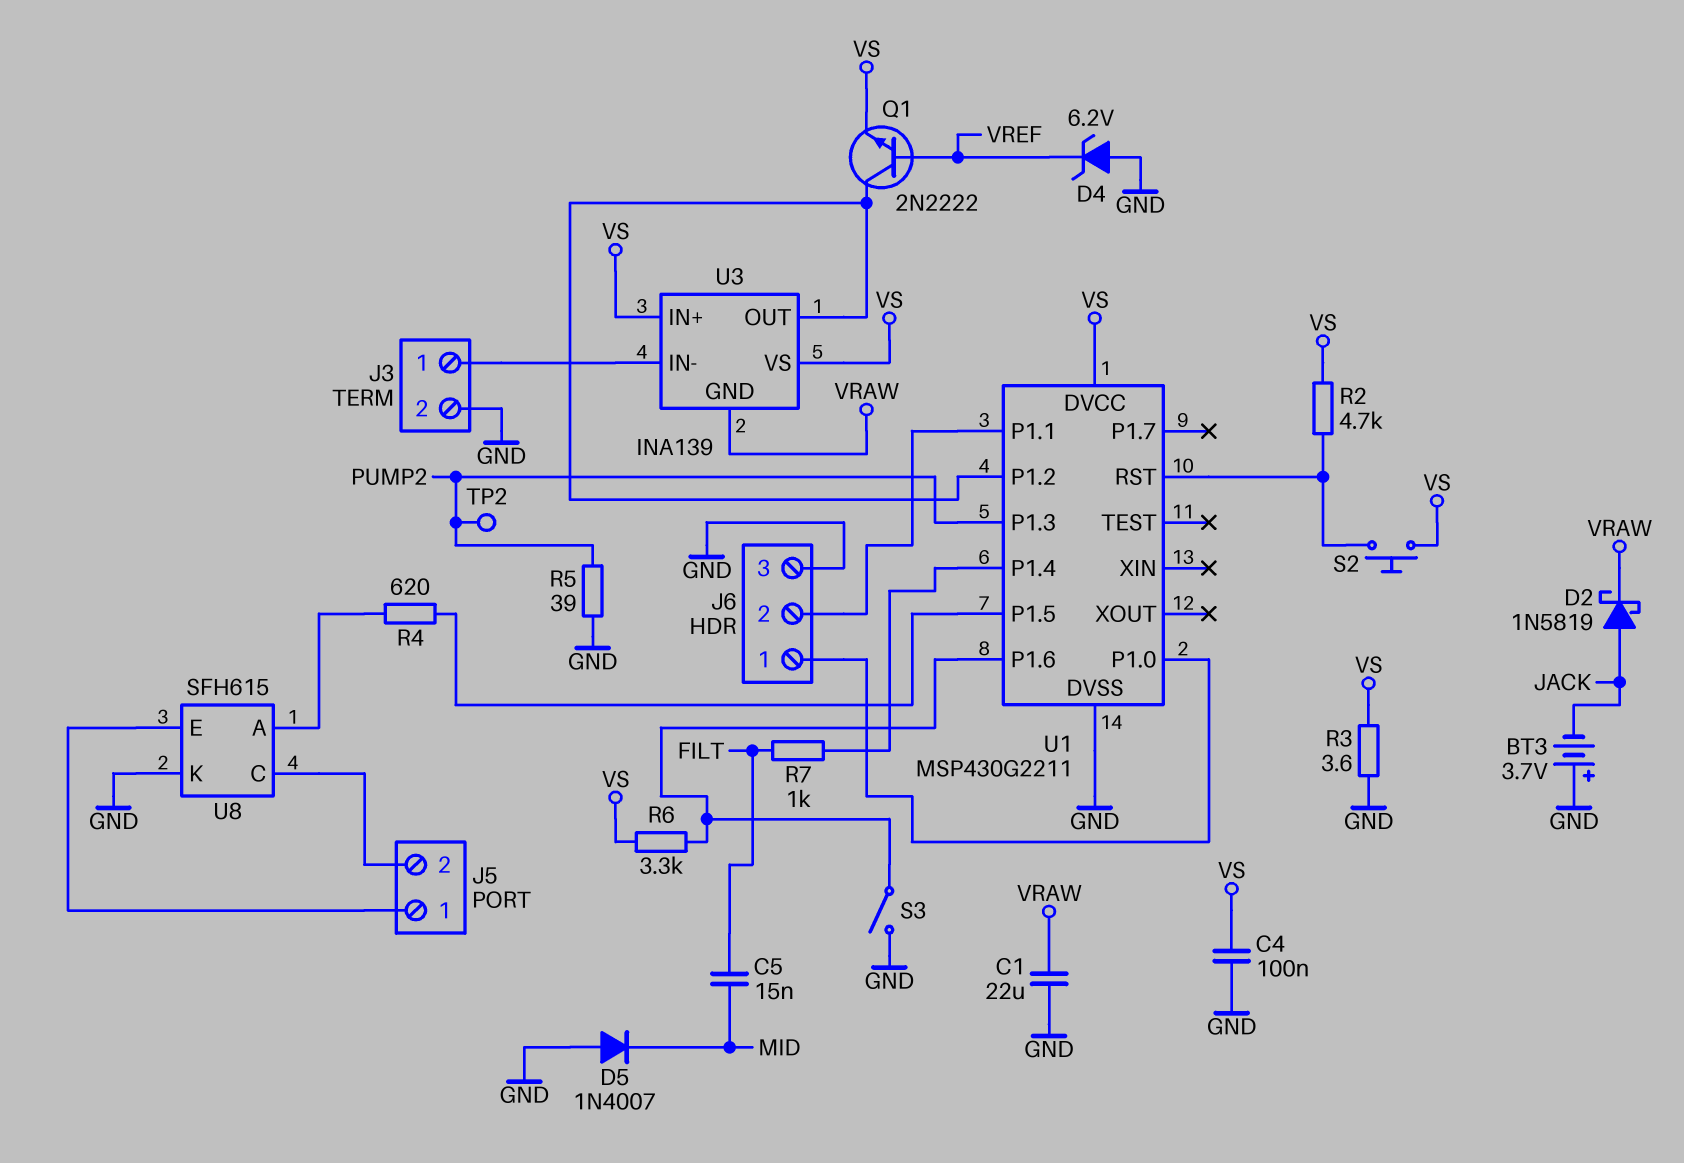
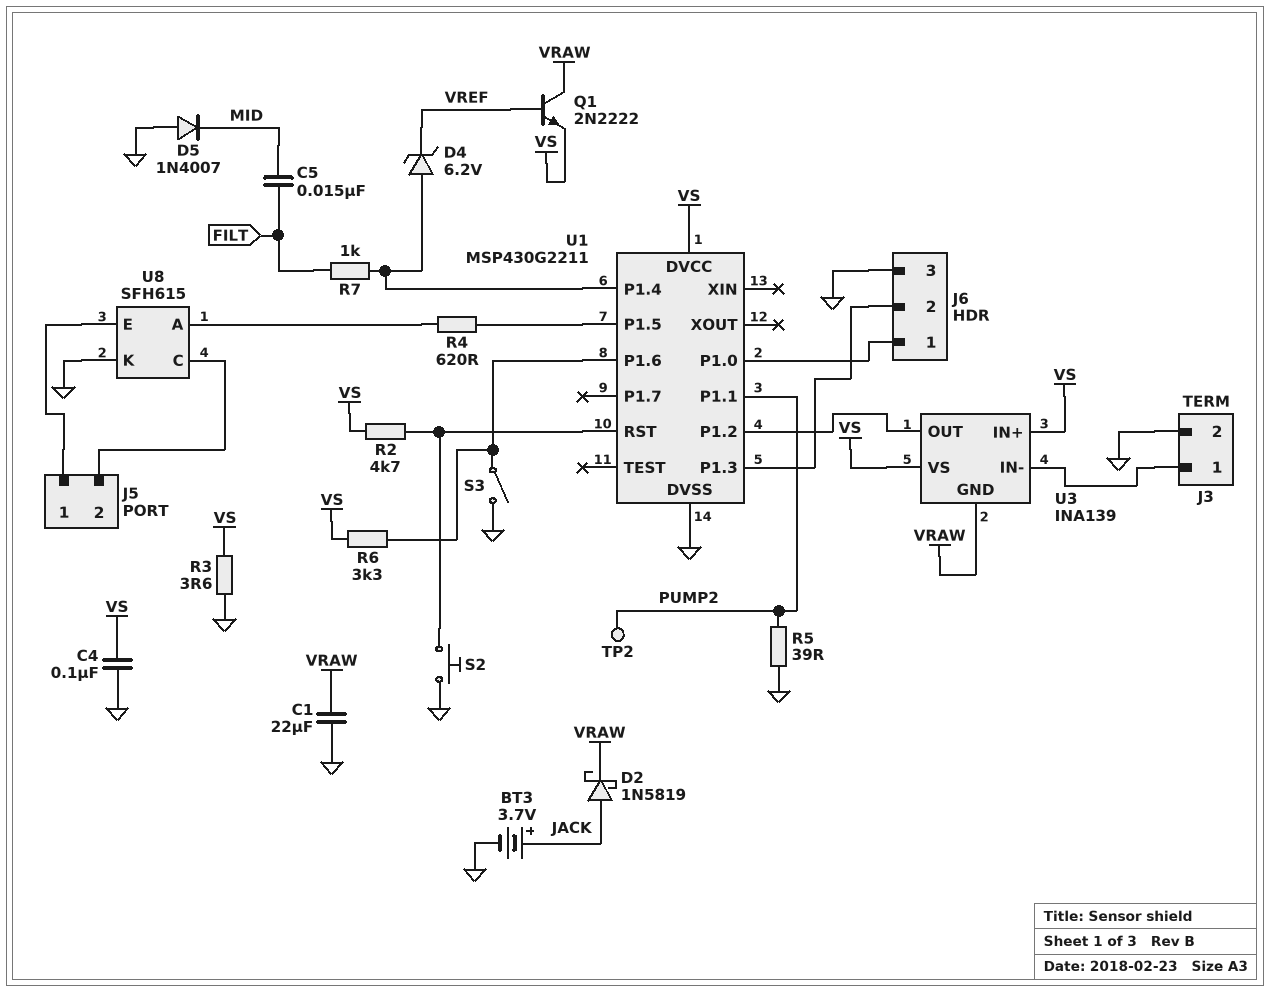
BT3: 3.7V (plus GND, minus JACK) -> 3.7V (plus JACK, minus GND)
D4: zener 6.2V (A GND, K VREF) -> zener 6.2V (A U1/P1.4, K VREF)
Q1: NPN 2N2222 (B VREF, C U1/P1.2, E VS) -> NPN 2N2222 (B VREF, C VRAW, E VS)
S2: button (U1/RST, VS) -> button (GND, U1/RST)
U1 pin P1.1: J6/2 -> PUMP2
U1 pin P1.3: PUMP2 -> J6/2

